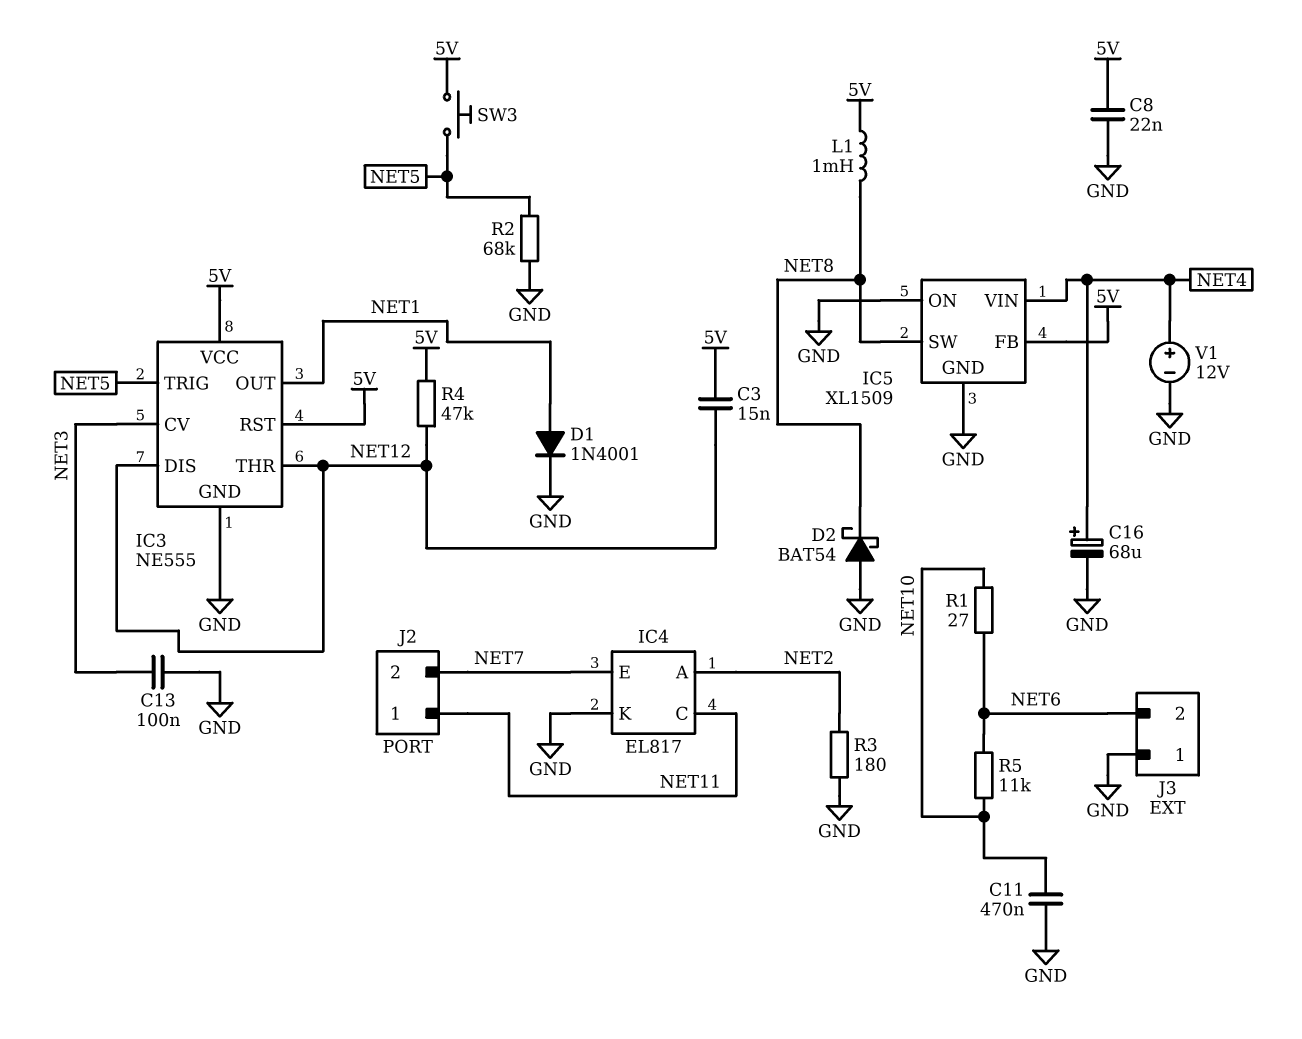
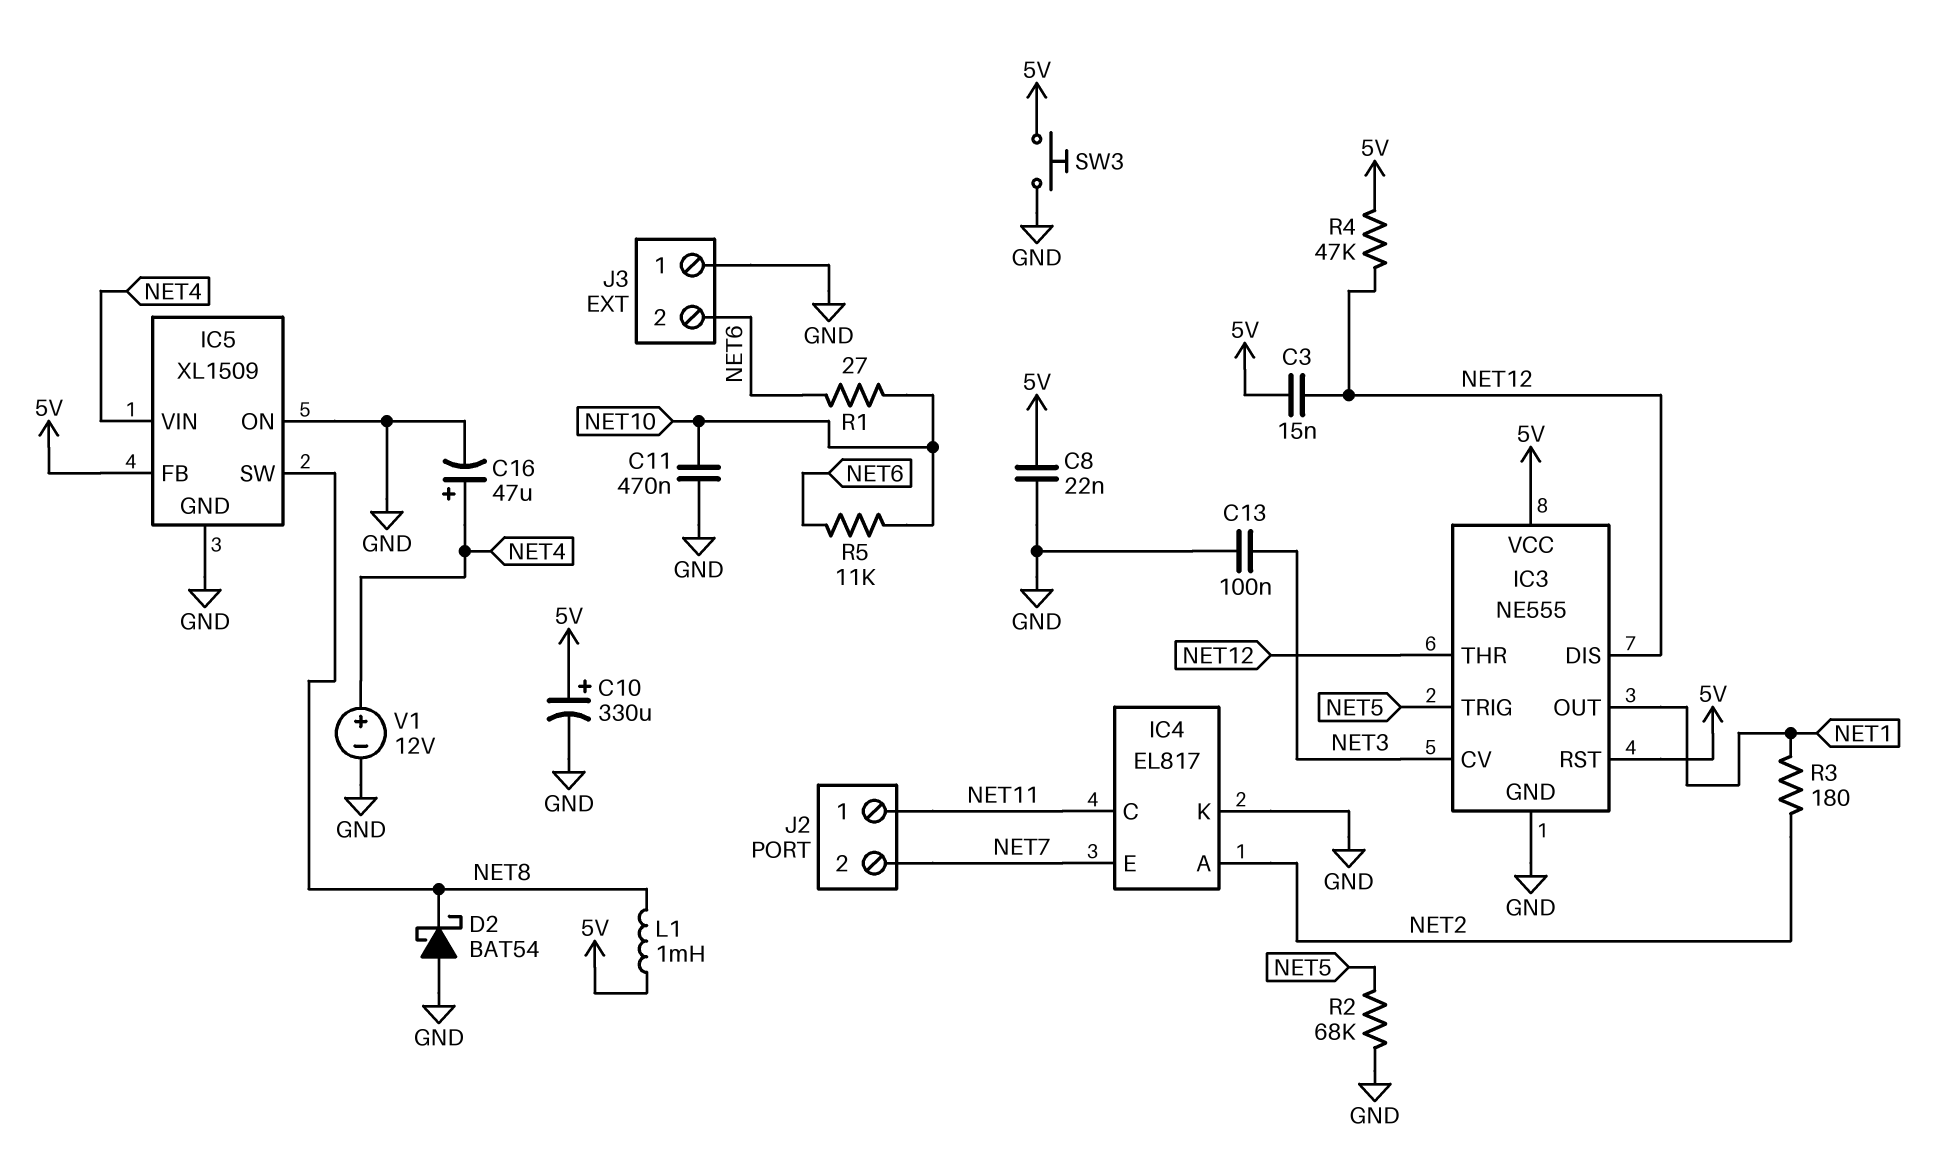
C10: none -> 330uF (plus 5V, minus GND)
C16: 68uF (plus NET4, minus GND) -> 47uF (plus NET4, minus GND)
D1: diode 1N4001 (A NET1, K GND) -> none
R3: 180 (GND, NET2) -> 180 (NET1, NET2)
SW3: button (5V, NET5) -> button (5V, GND)

